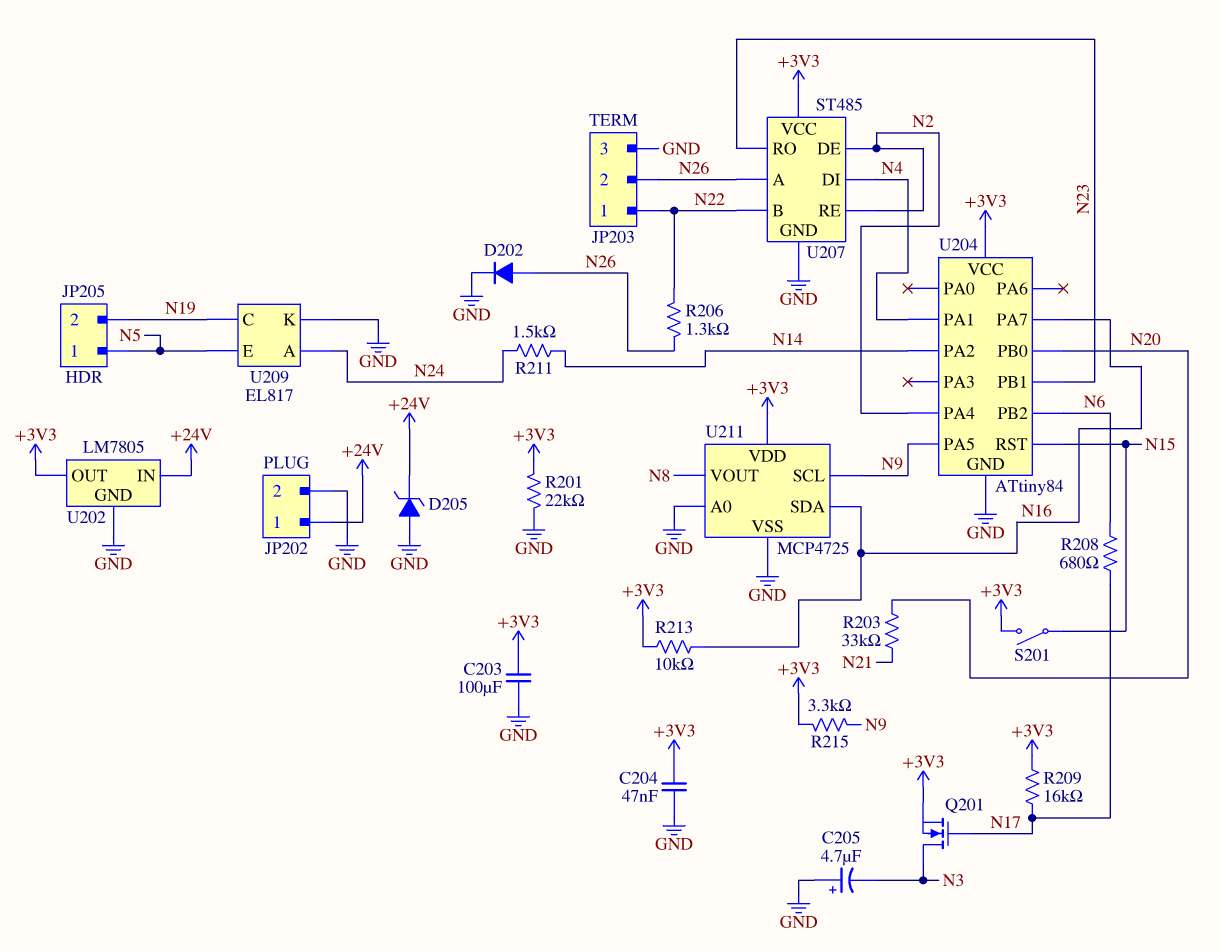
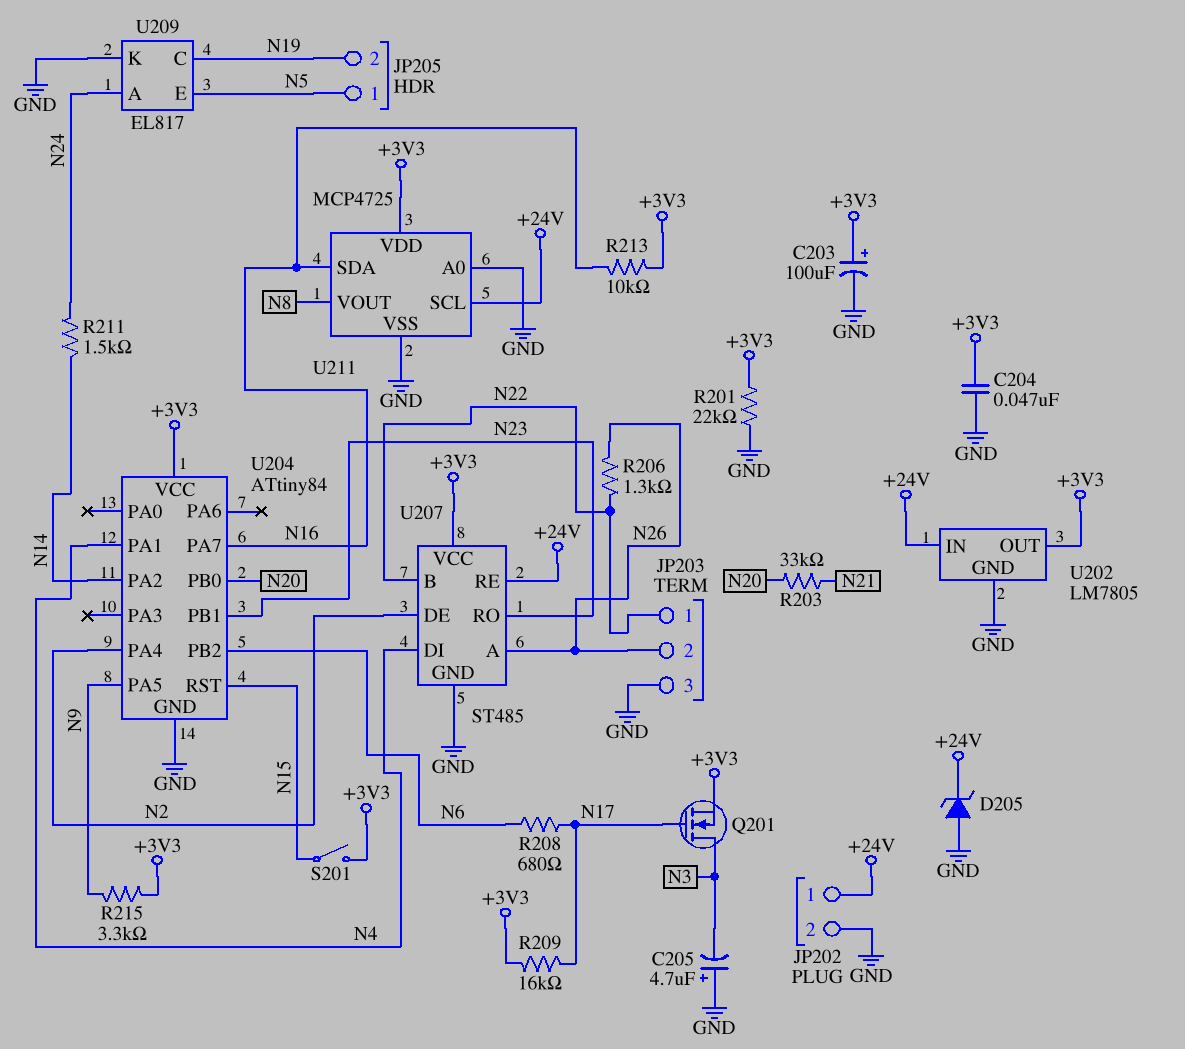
C203: 100uF (+3V3, GND) -> 100uF (plus +3V3, minus GND)
D202: diode (A N26, K GND) -> none
U207 pin RE: N2 -> +24V
U211 pin SCL: N9 -> +24V

